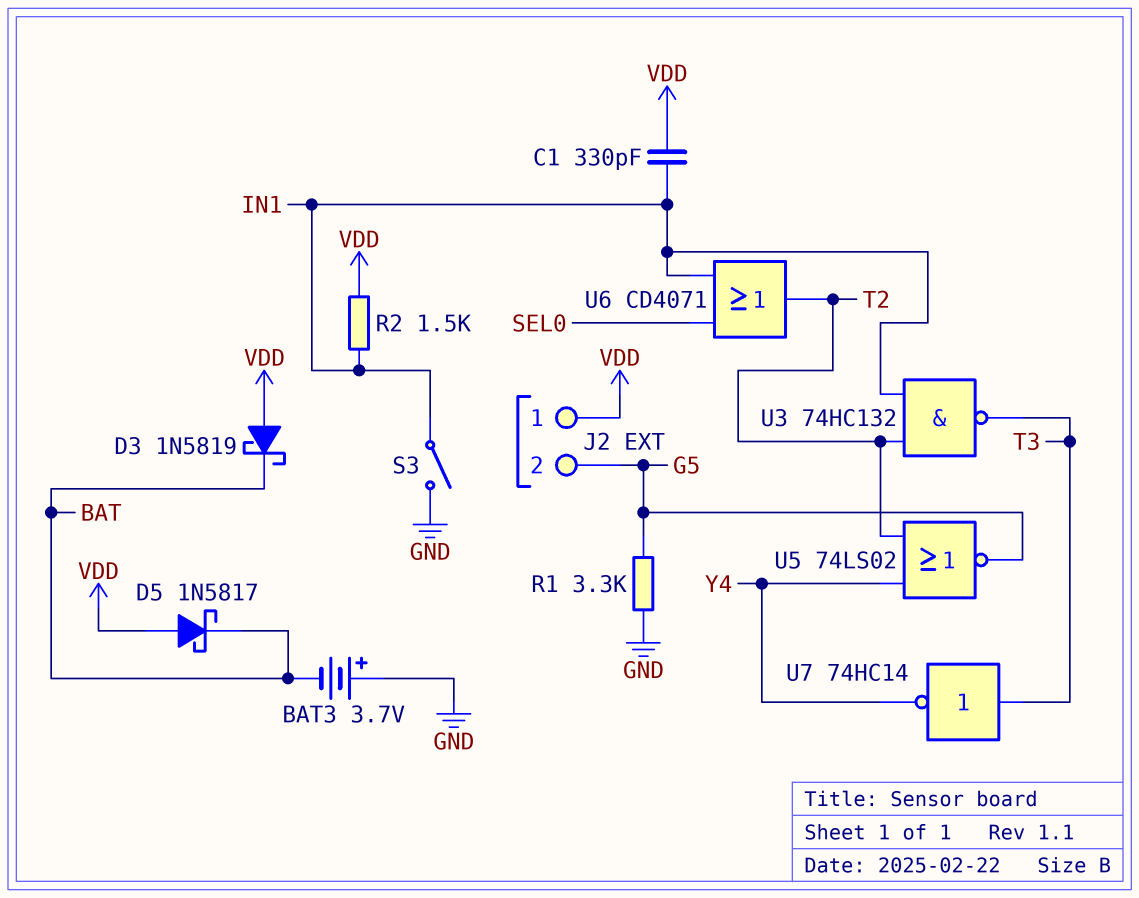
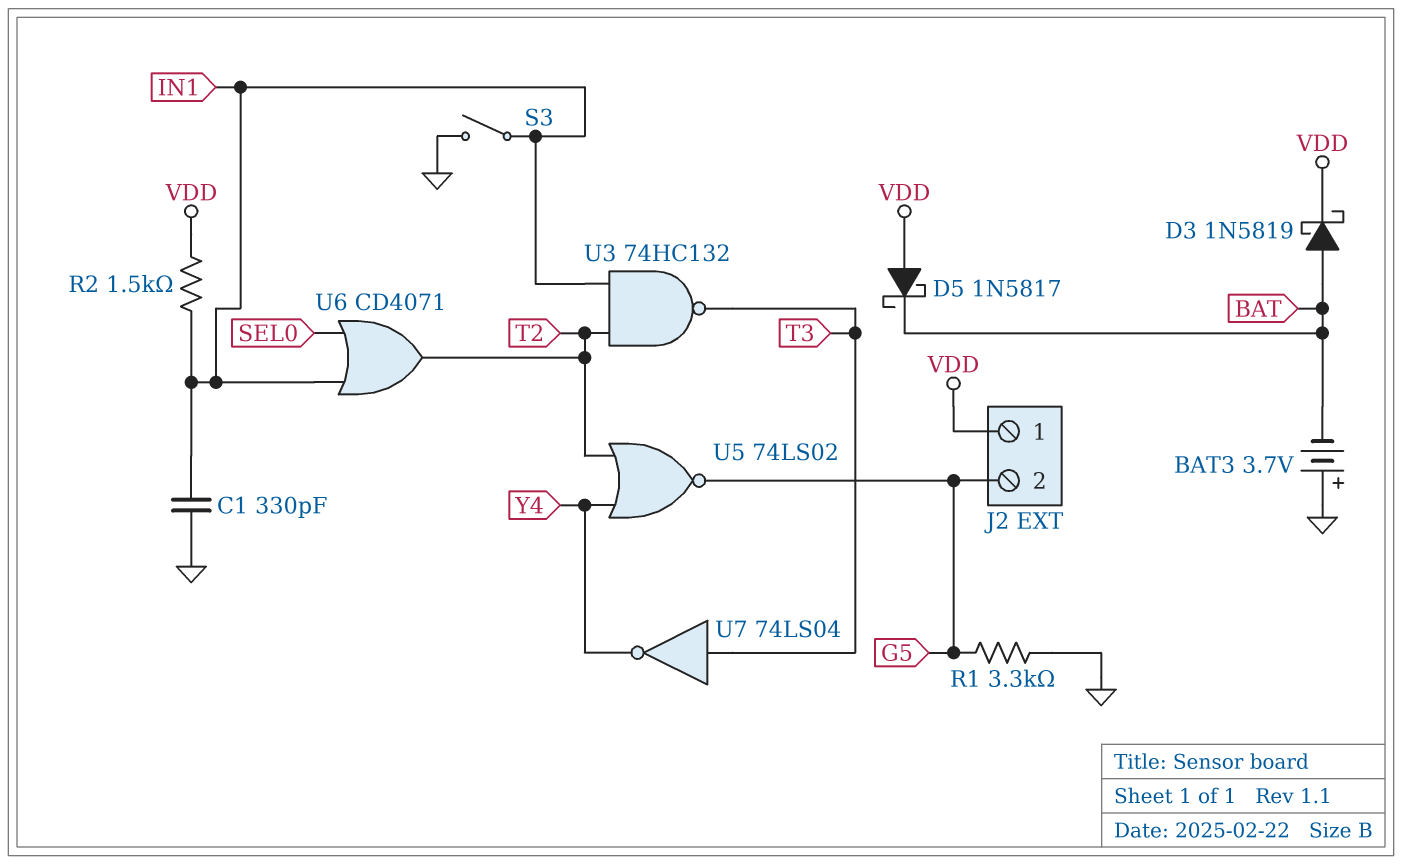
C1: 330pF (IN1, VDD) -> 330pF (GND, IN1)
D3: schottky 1N5819 (A VDD, K BAT) -> schottky 1N5819 (A BAT, K VDD)
U7: NOT 74HC14 (in T3, out Y4) -> NOT 74LS04 (in T3, out Y4)

